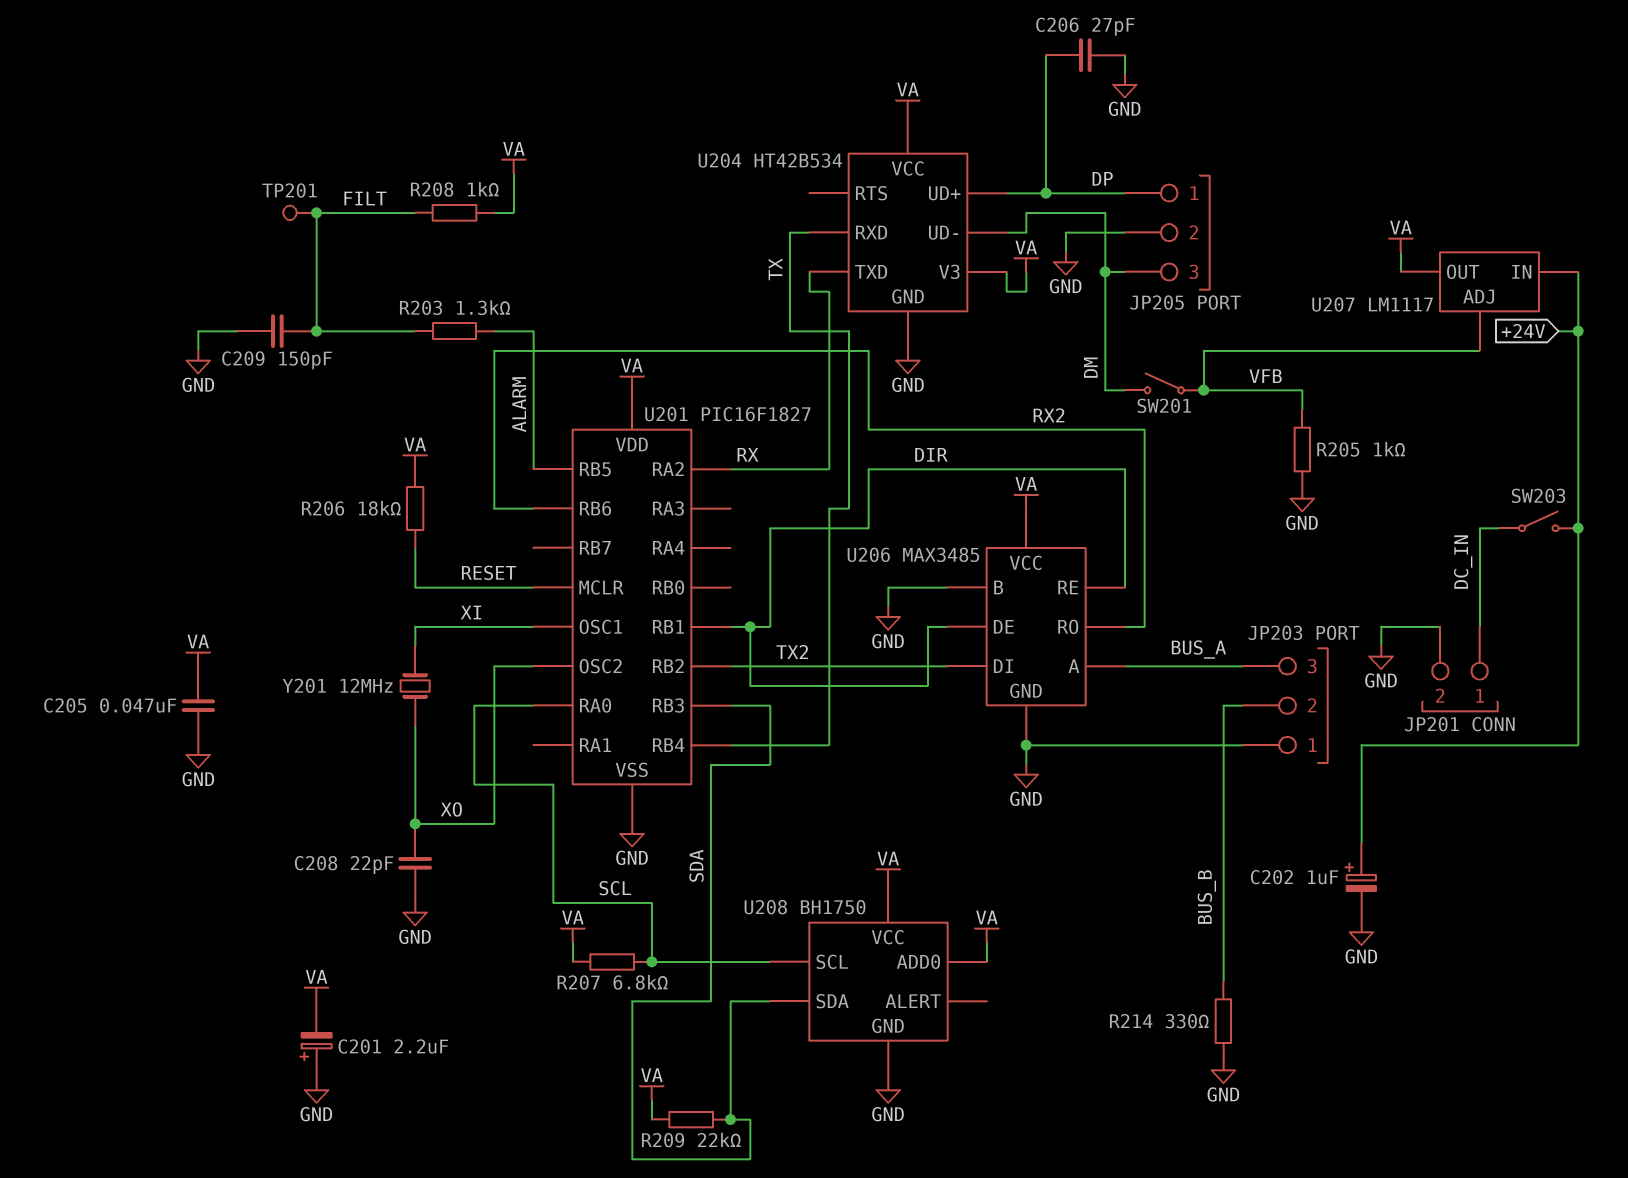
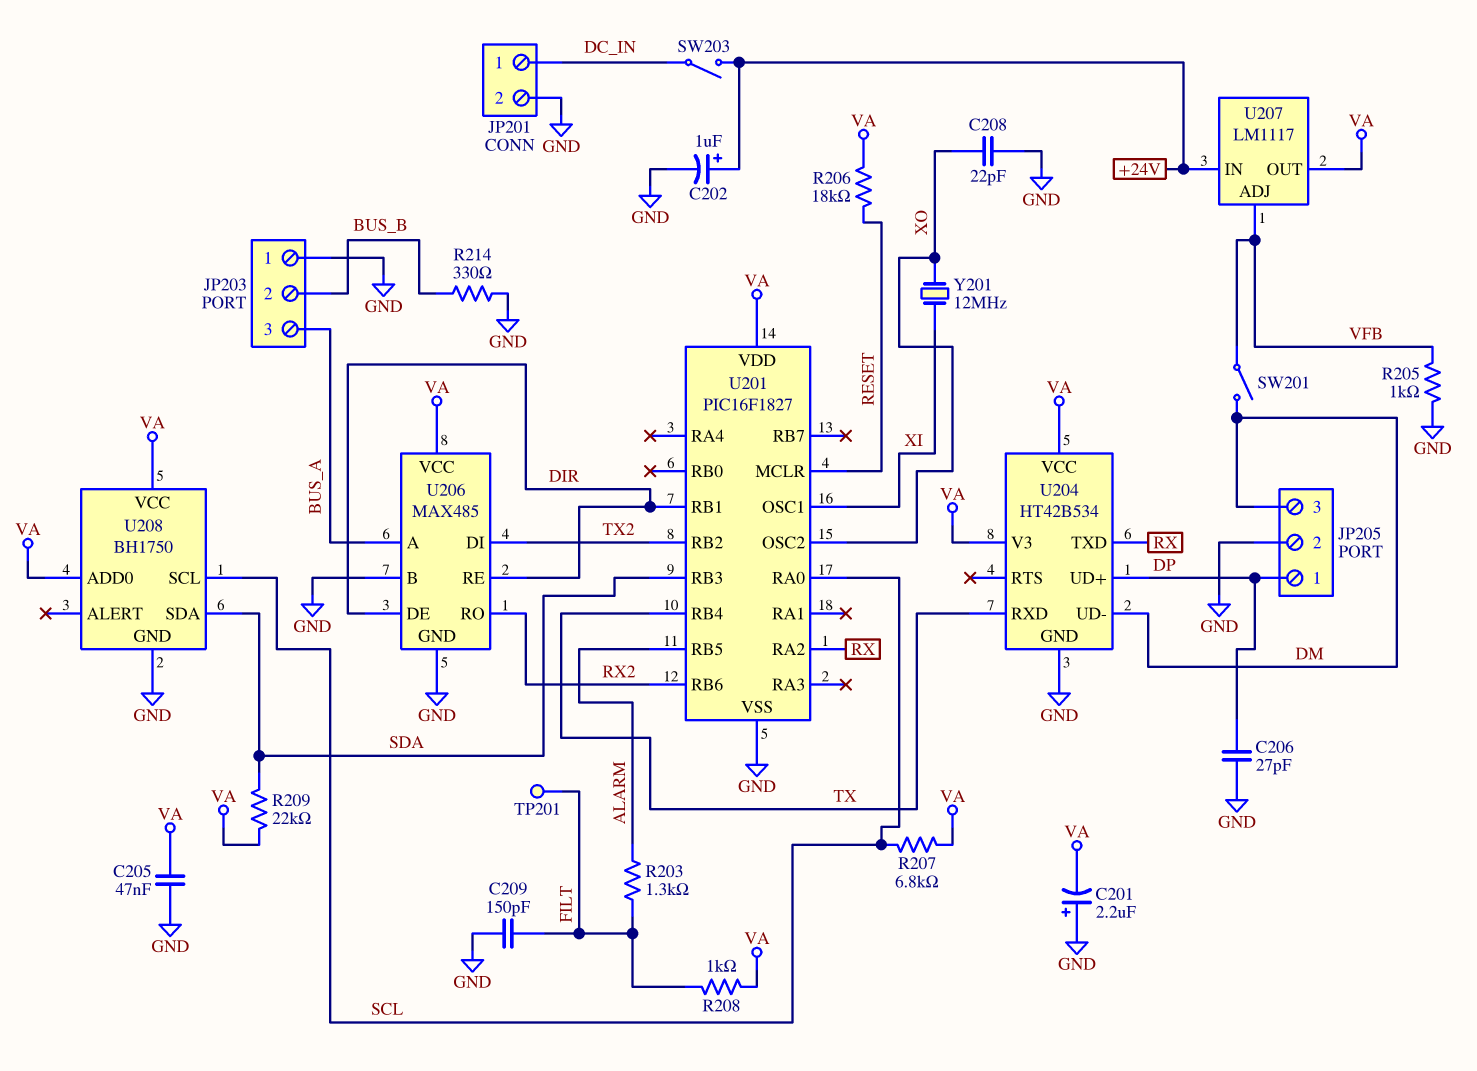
U206: MAX3485 -> MAX485

